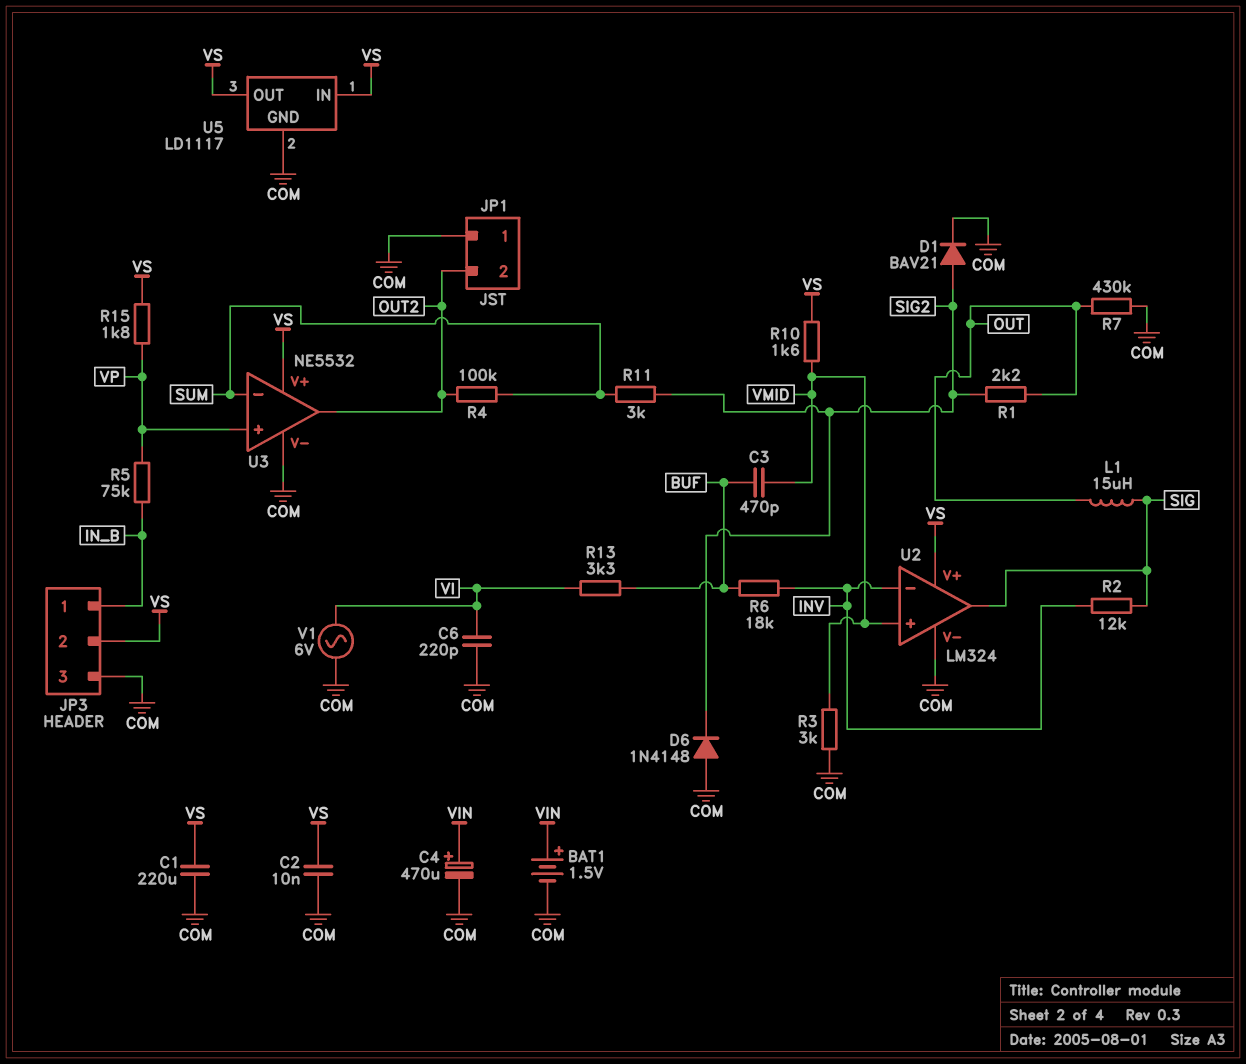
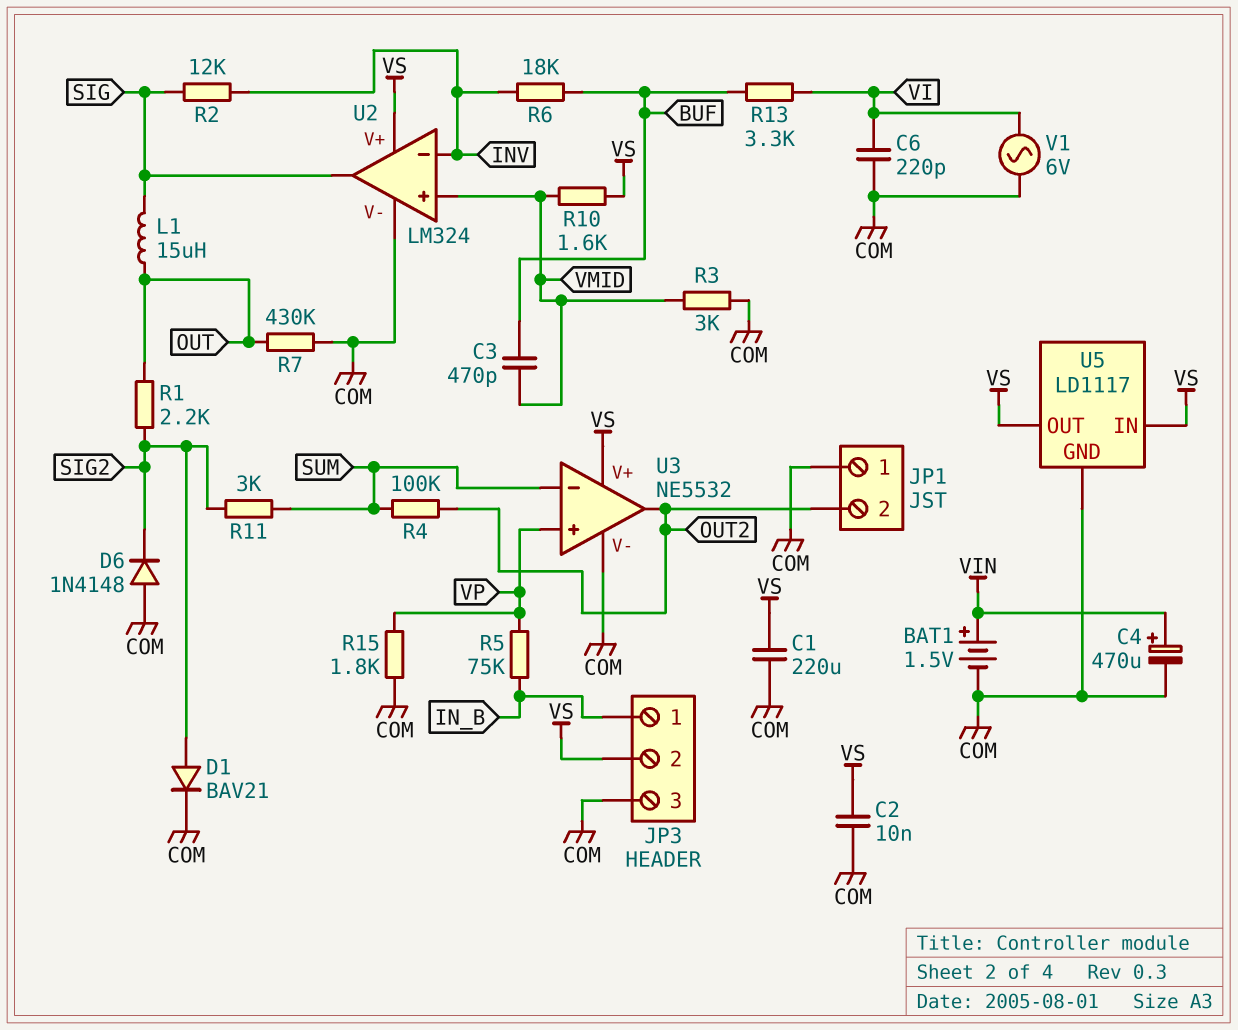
R15: 1.8k (VP, VS) -> 1.8k (COM, VP)

